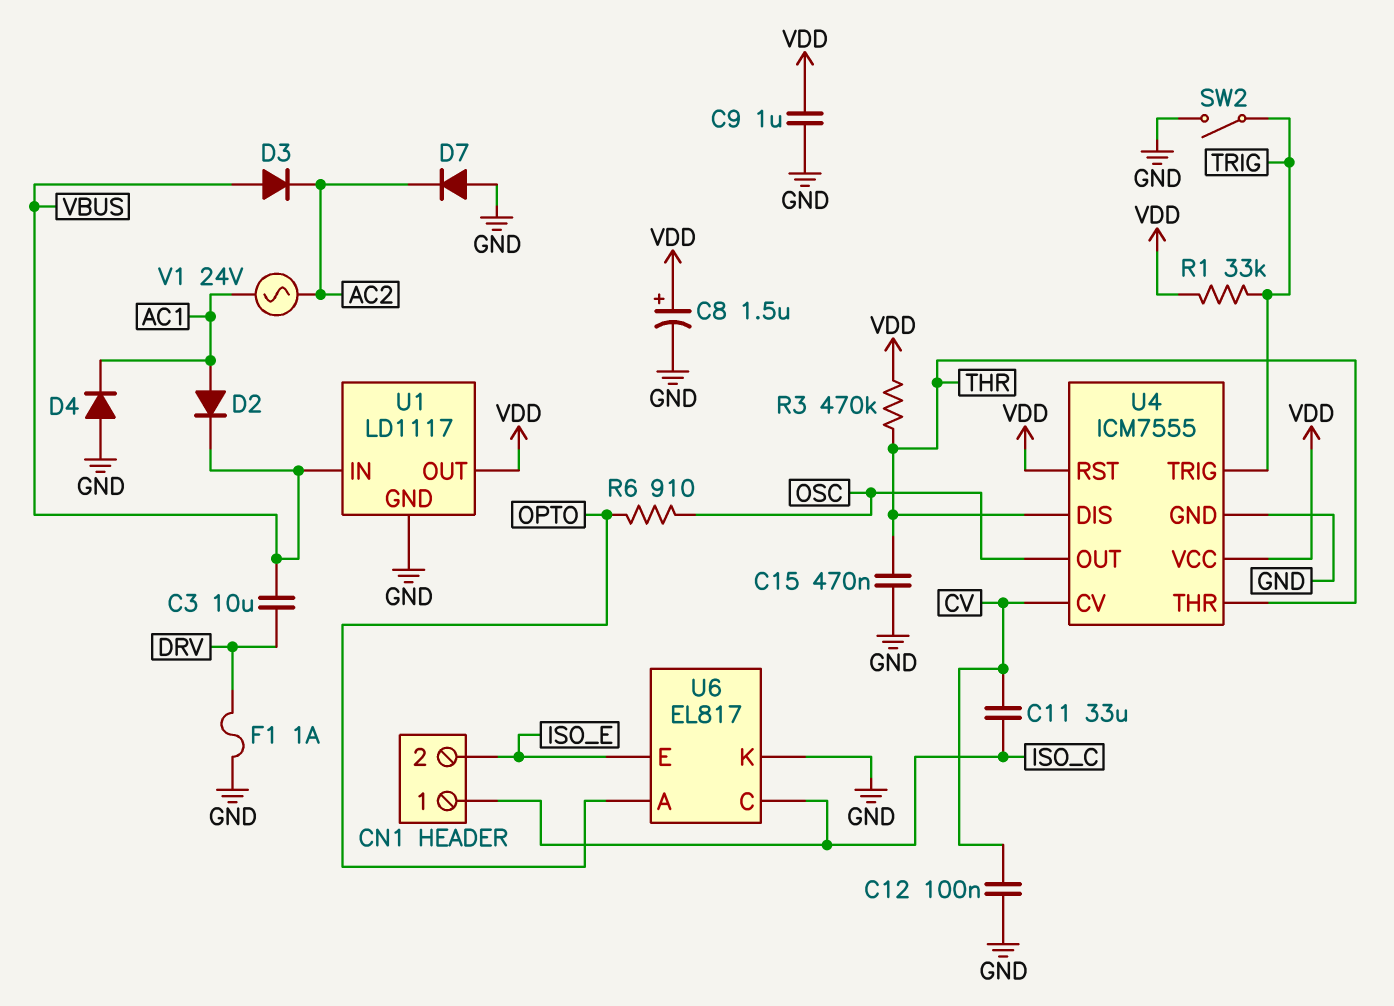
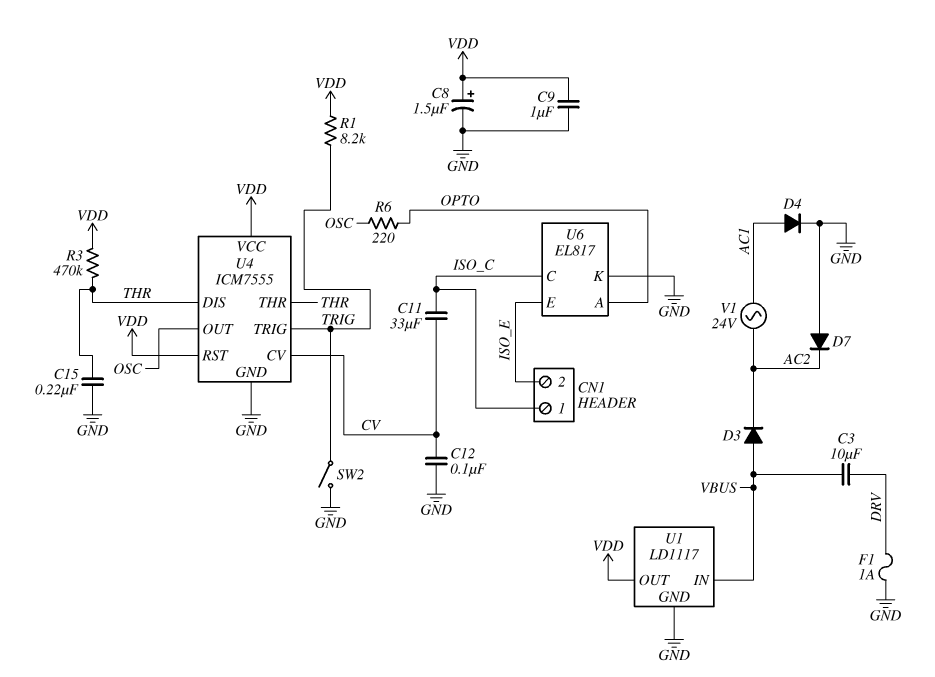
C15: 470nF (GND, THR) -> 220nF (GND, THR)
D2: diode (A AC1, K VBUS) -> none
D4: diode (A GND, K AC1) -> diode (A AC1, K GND)
R1: 33k (TRIG, VDD) -> 8.2k (TRIG, VDD)
R6: 910 (OPTO, OSC) -> 220 (OPTO, OSC)

